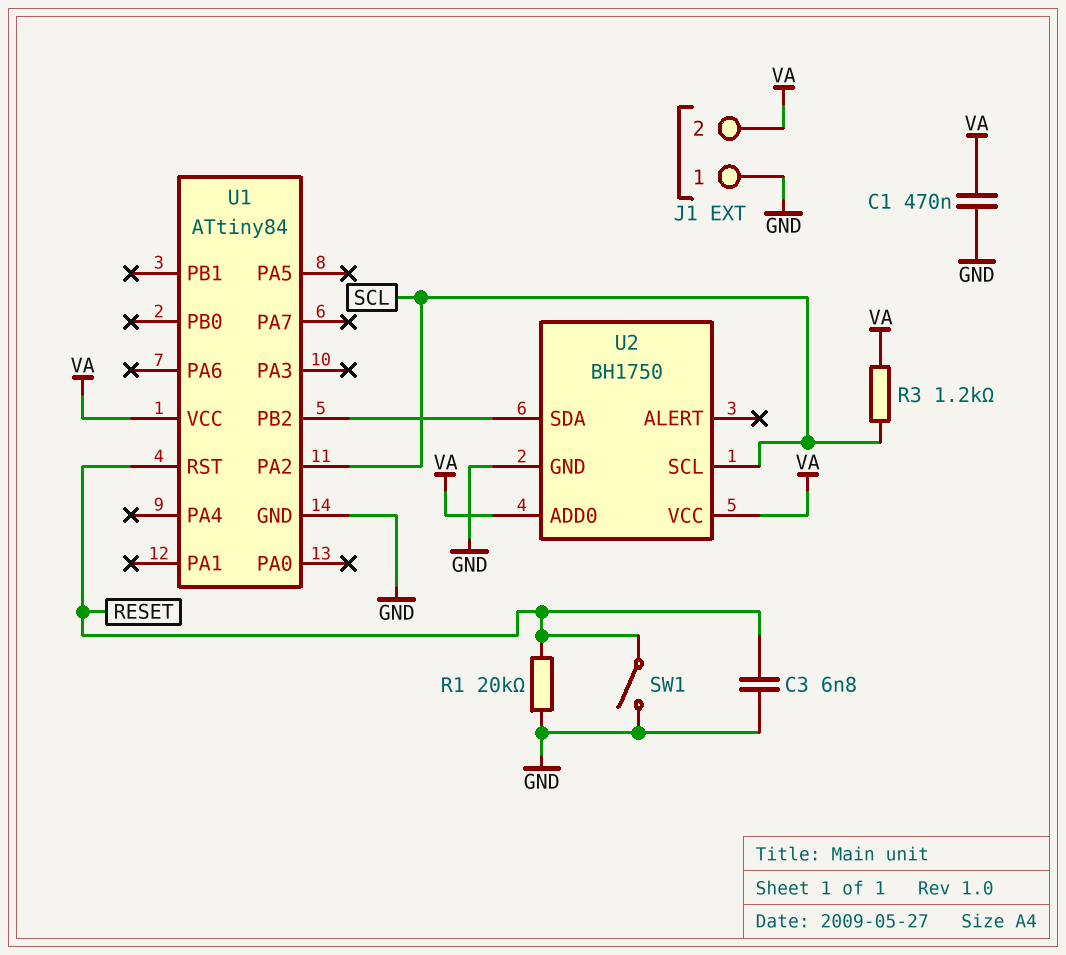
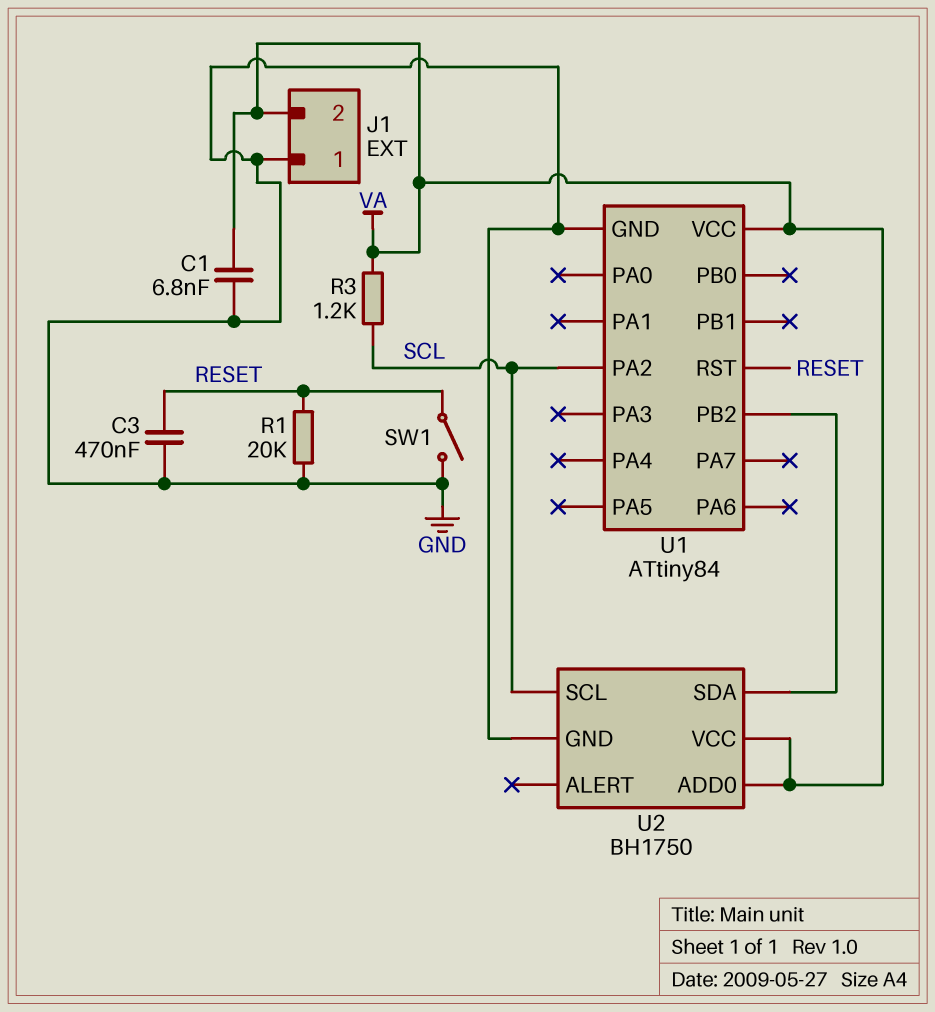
C1: 470nF (GND, VA) -> 6.8nF (GND, VA)
C3: 6.8nF (GND, RESET) -> 470nF (GND, RESET)

